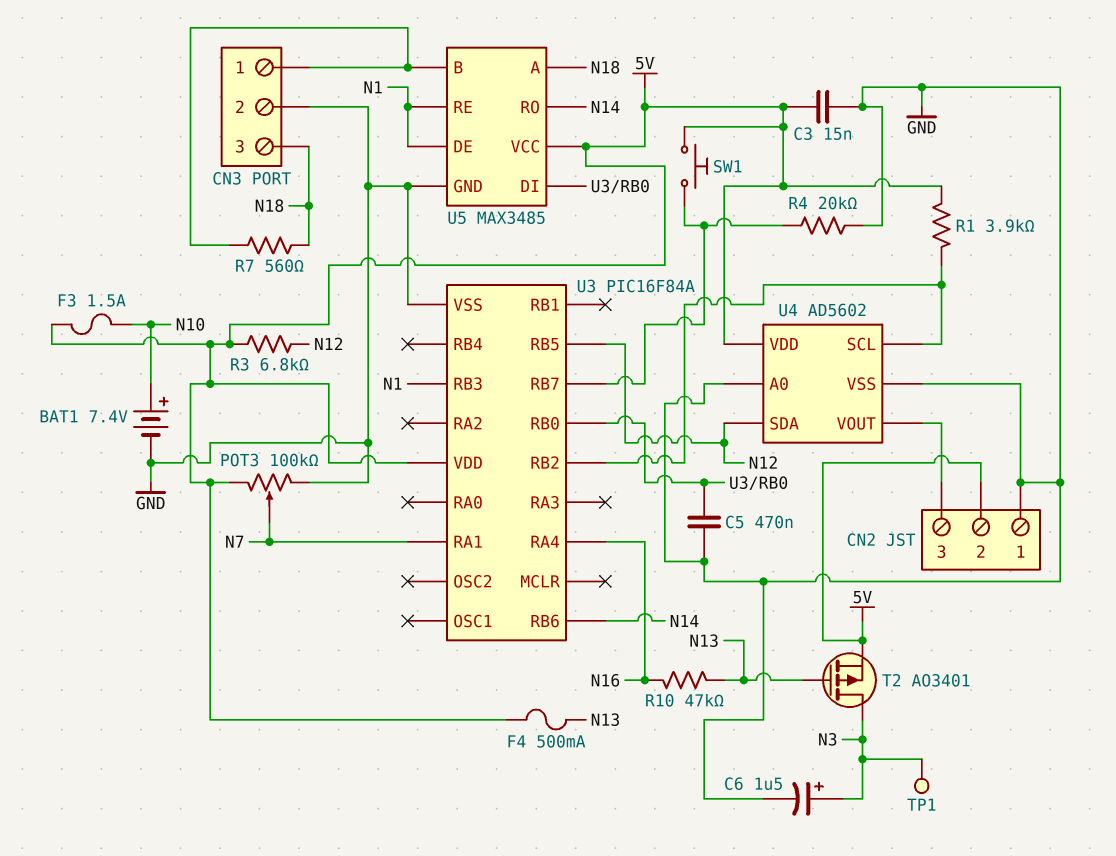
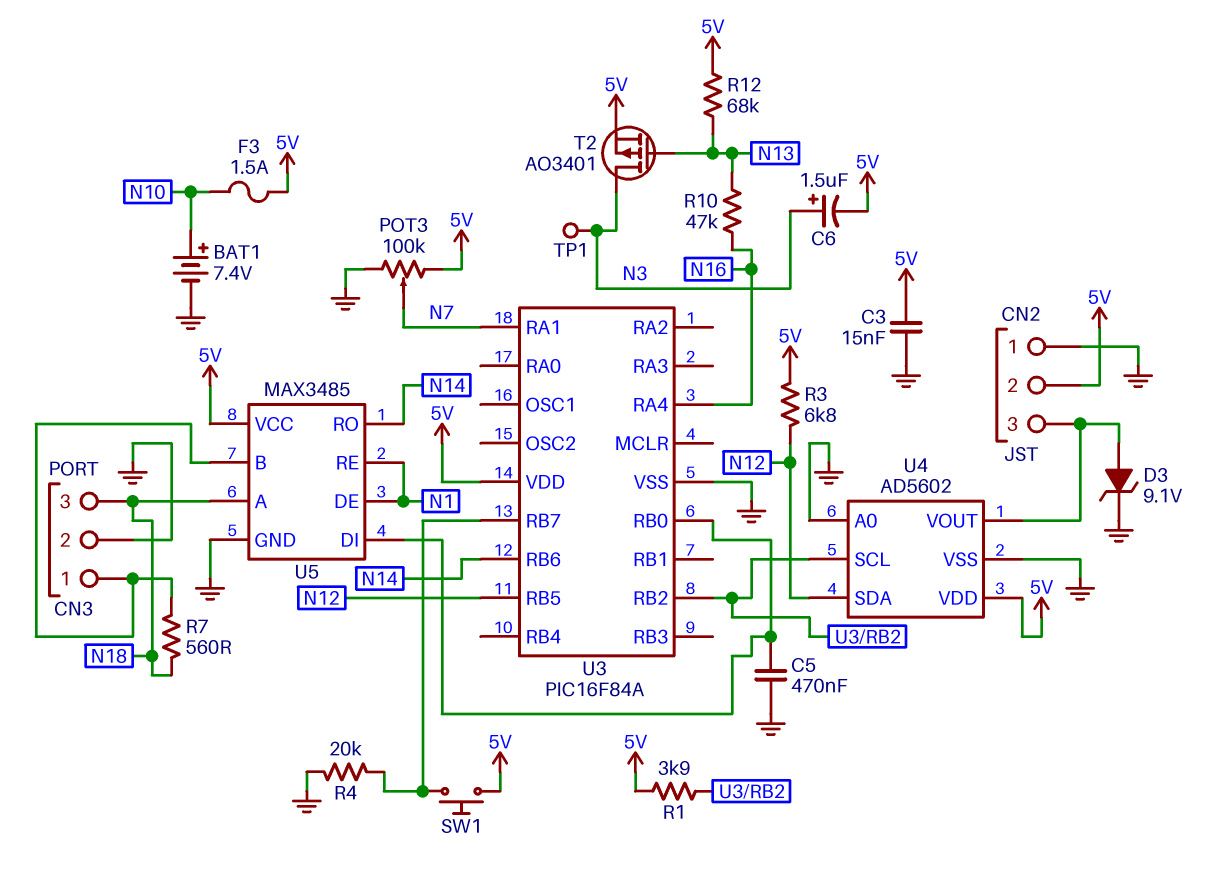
C6: 1.5uF (plus N3, minus GND) -> 1.5uF (plus N3, minus 5V)
D3: none -> zener 9.1V (A CN2/3, K GND)
F4: 500mA (5V, N13) -> none
R12: none -> 68k (5V, N13)
U3 pin RB3: N1 -> none

